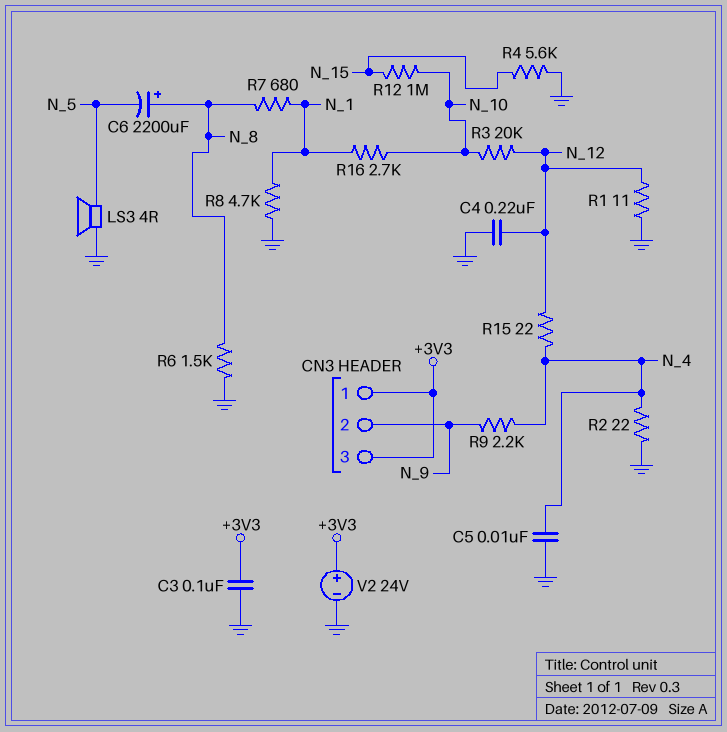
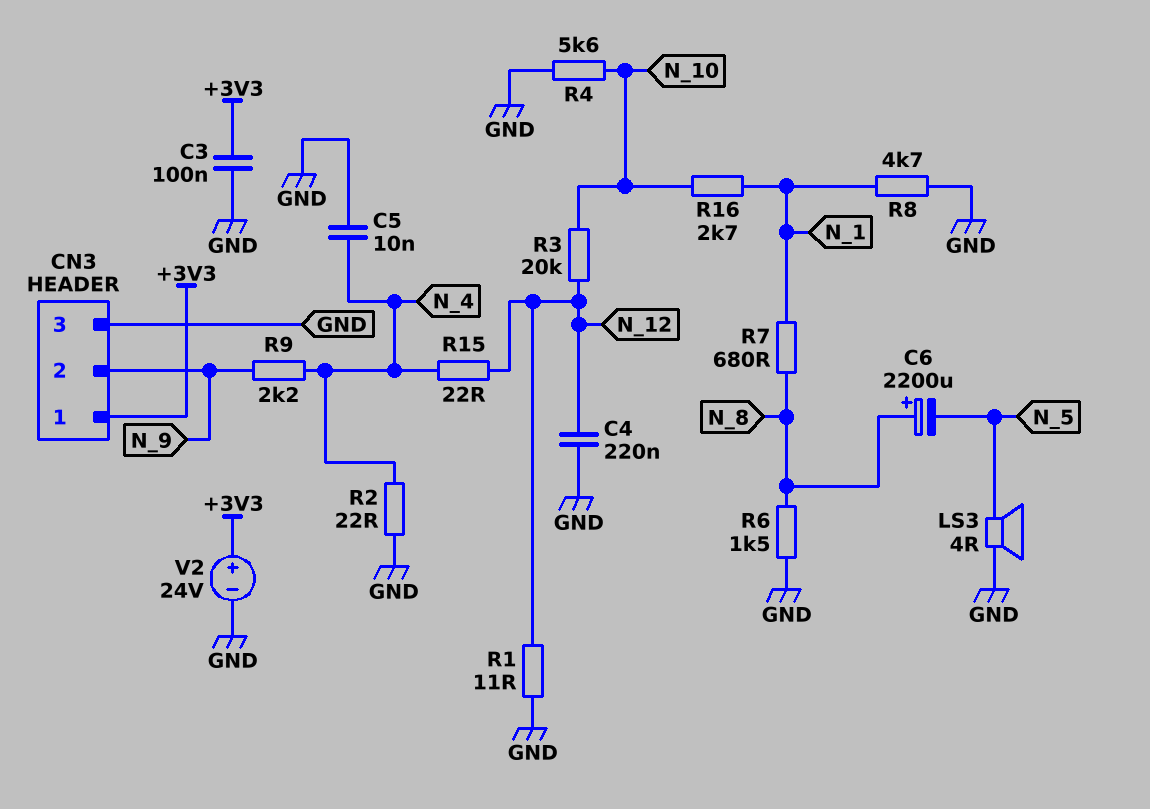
CN3 pin 3: +3V3 -> GND
R4: 5.6k (GND, N_15) -> 5.6k (GND, N_10)
R12: 1M (N_10, N_15) -> none

